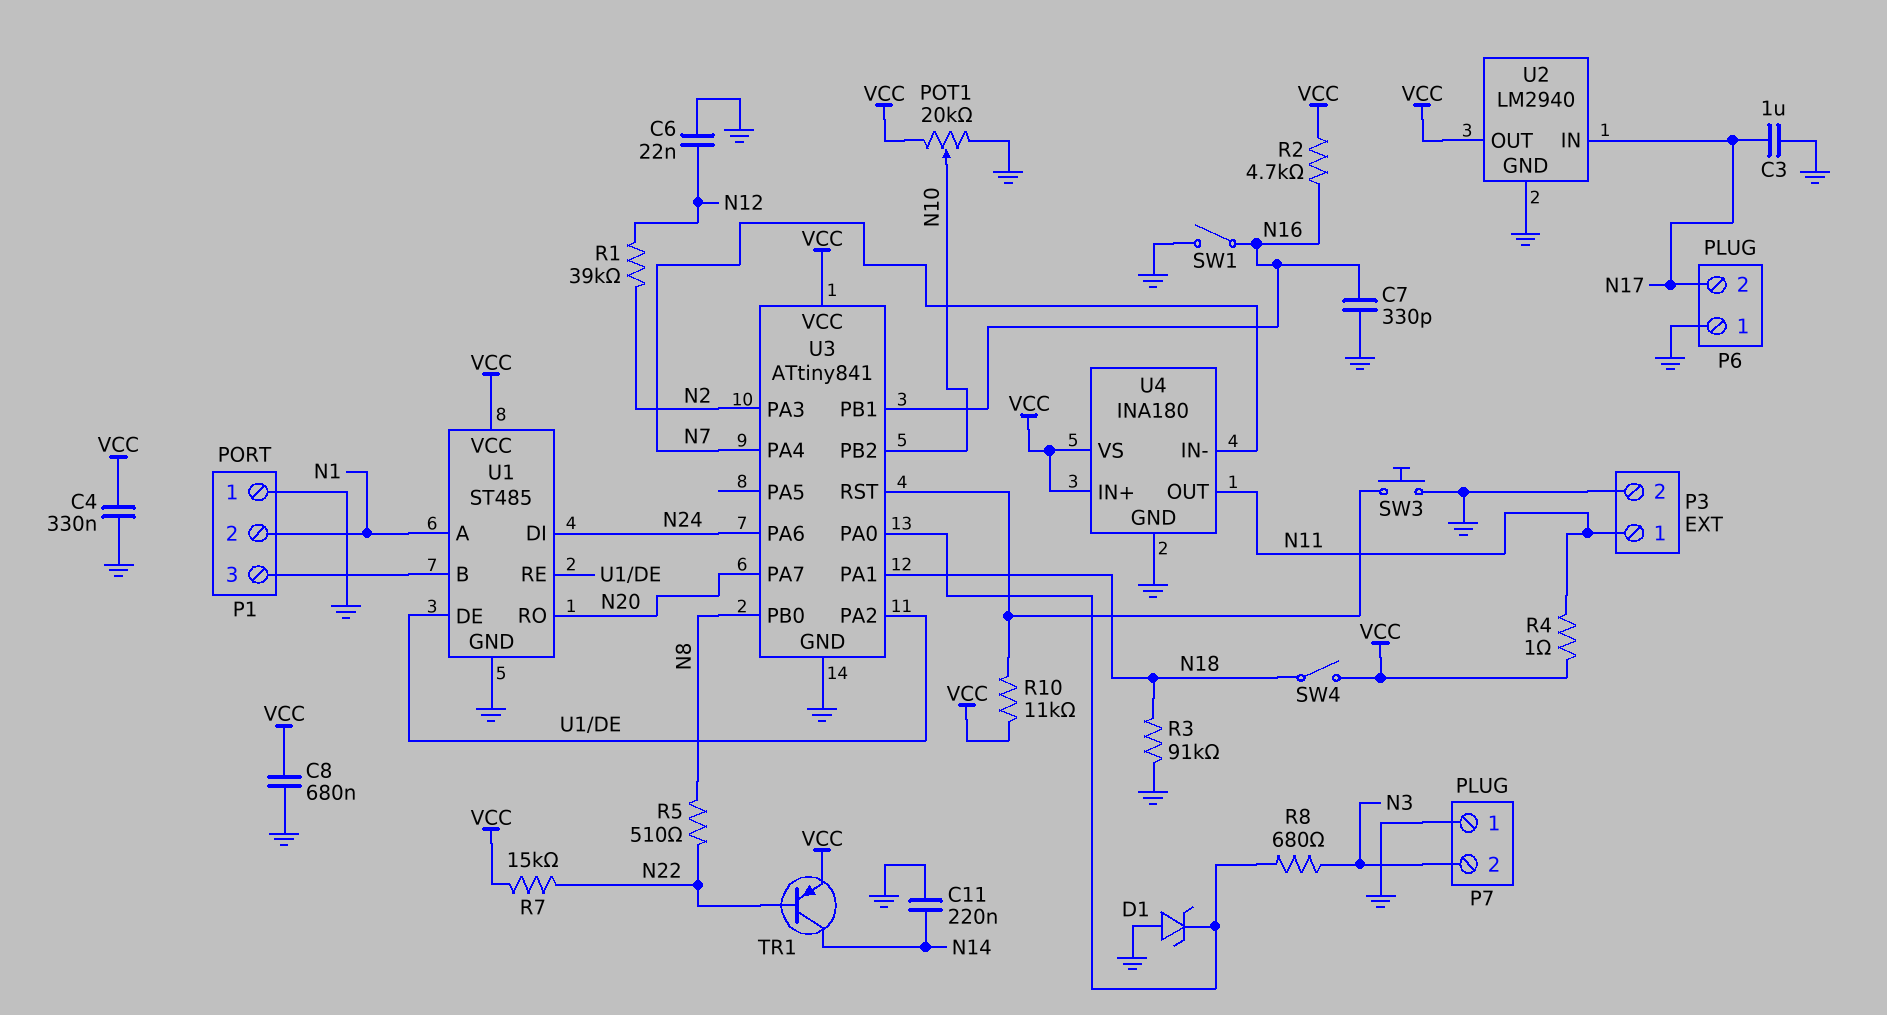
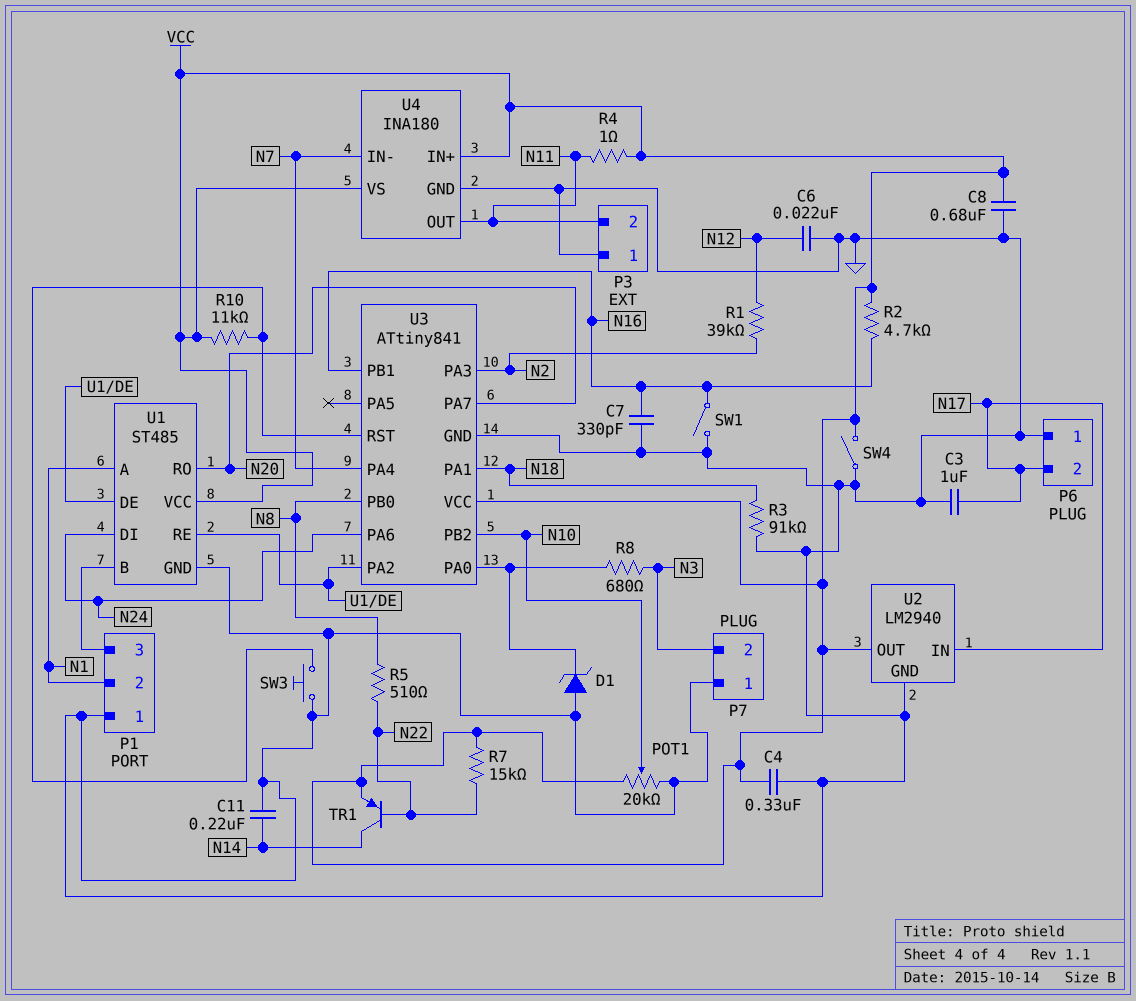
P3 pin 1: N11 -> GND
P3 pin 2: GND -> N11
SW4: switch (N18, VCC) -> switch (GND, VCC)

